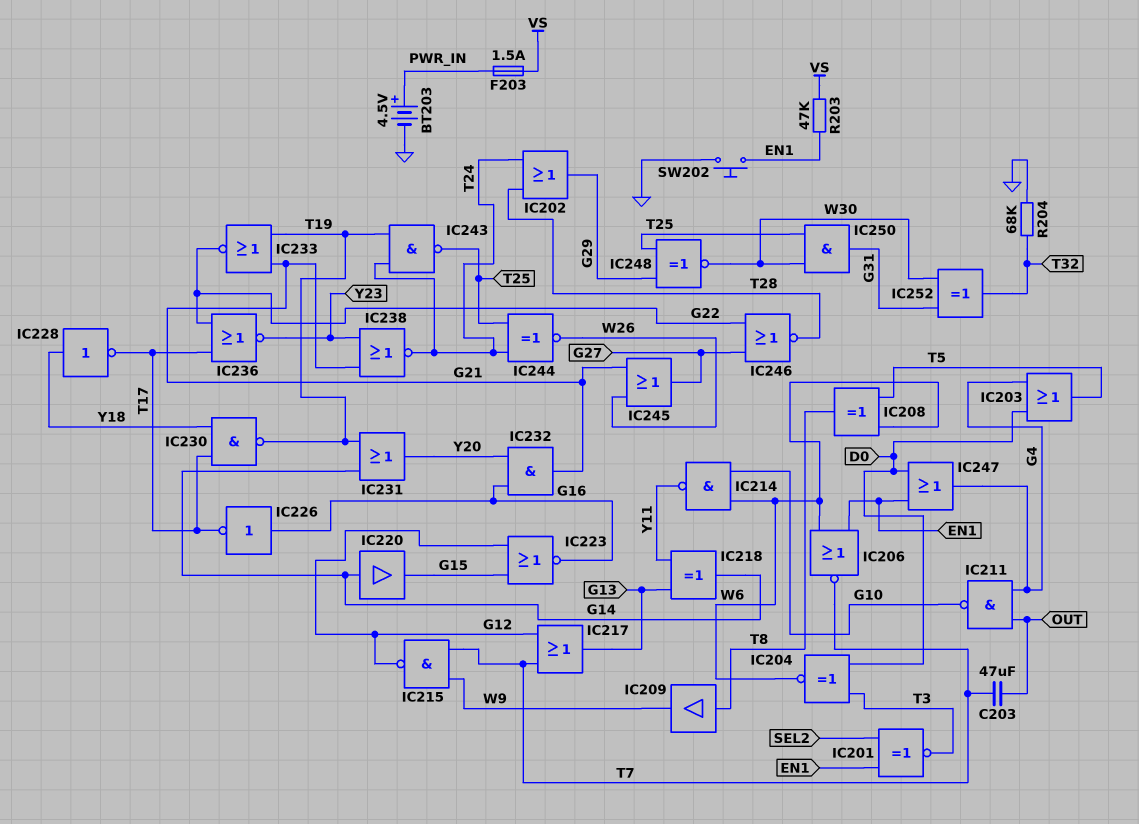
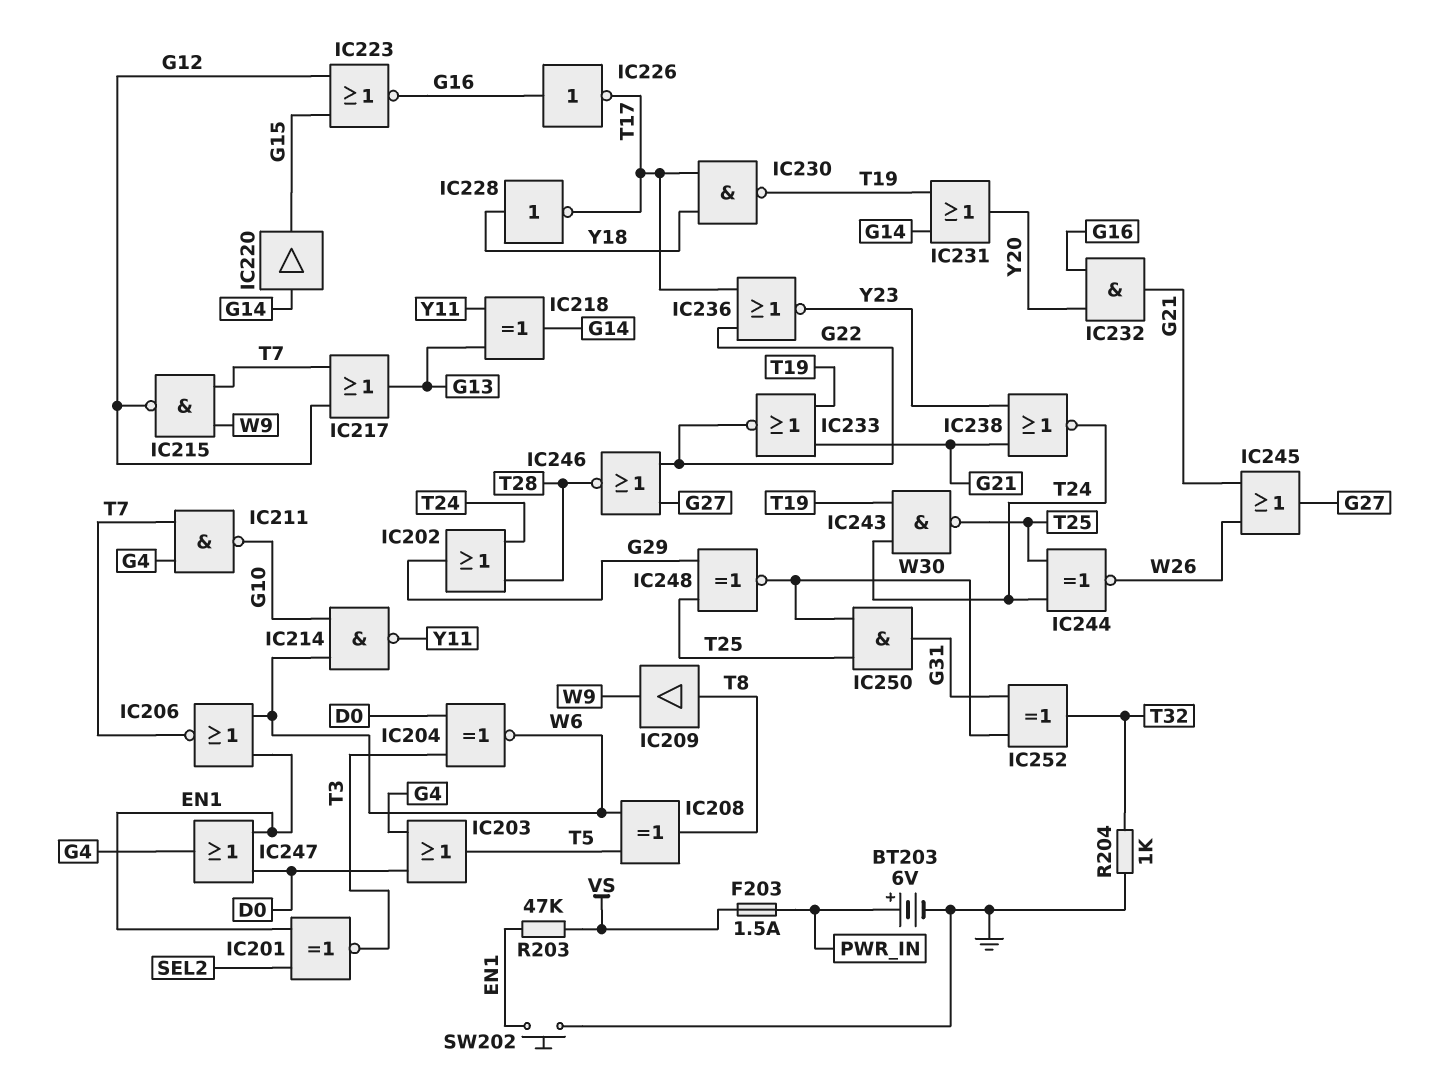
BT203: 4.5V (plus PWR_IN, minus GND) -> 6V (plus PWR_IN, minus GND)
C203: 47uF (OUT, T7) -> none
IC211: NAND (in G4, in OUT, out G10) -> NAND (in G4, in T7, out G10)
R204: 68k (GND, T32) -> 1k (GND, T32)

